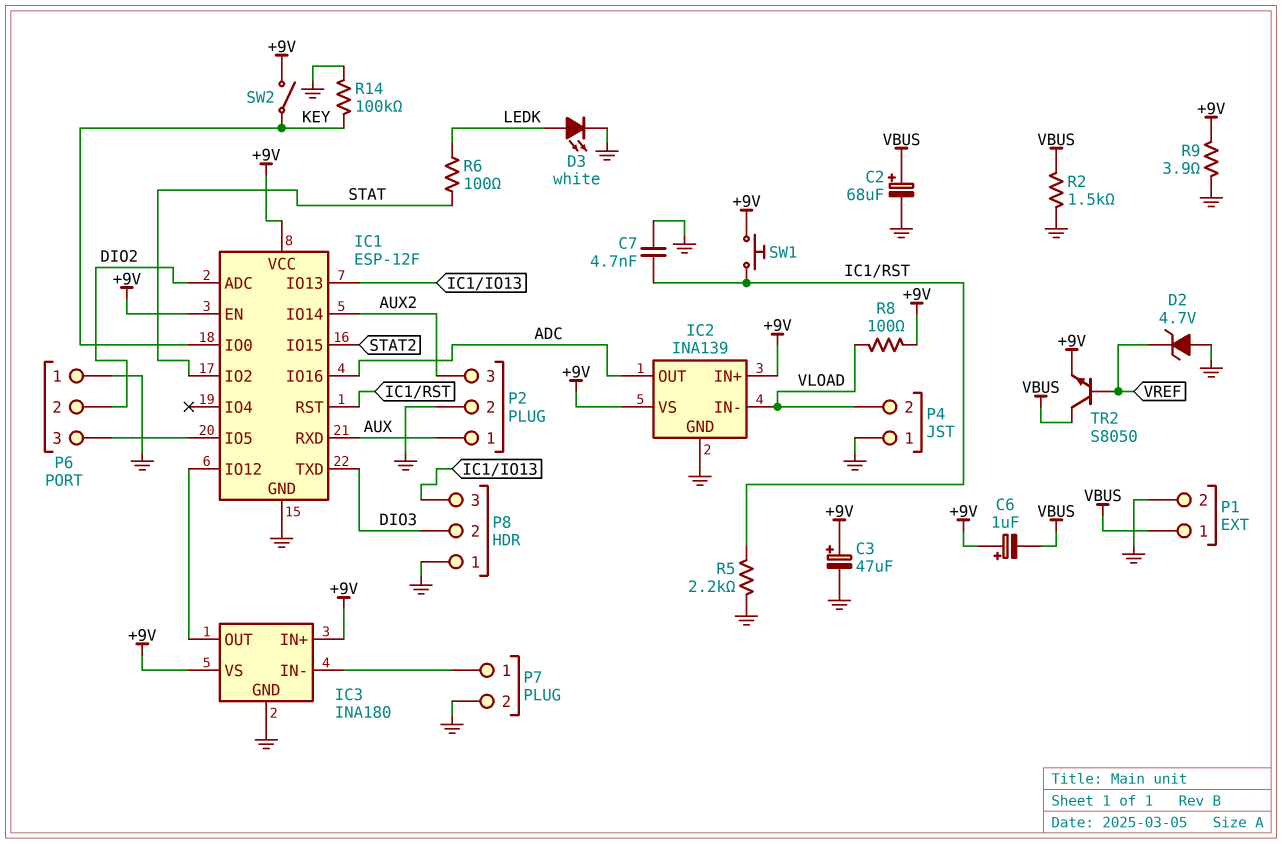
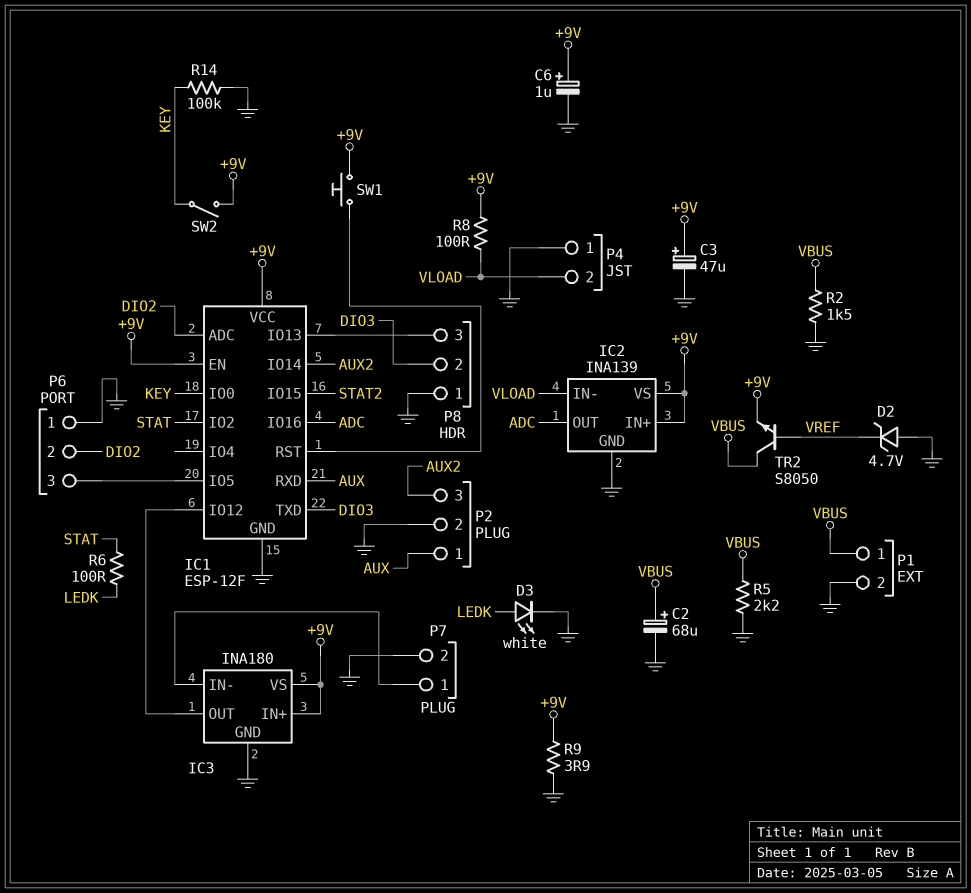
C6: 1uF (plus +9V, minus VBUS) -> 1uF (plus +9V, minus GND)
C7: 4.7nF (GND, IC1/RST) -> none
R5: 2.2k (GND, IC1/RST) -> 2.2k (GND, VBUS)

